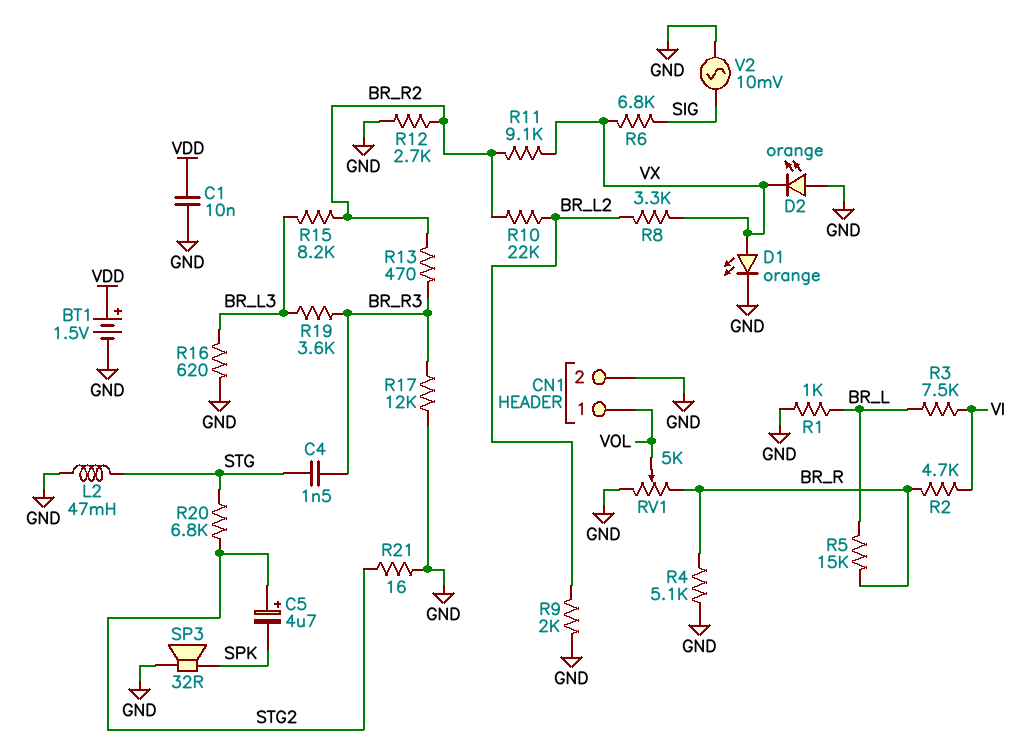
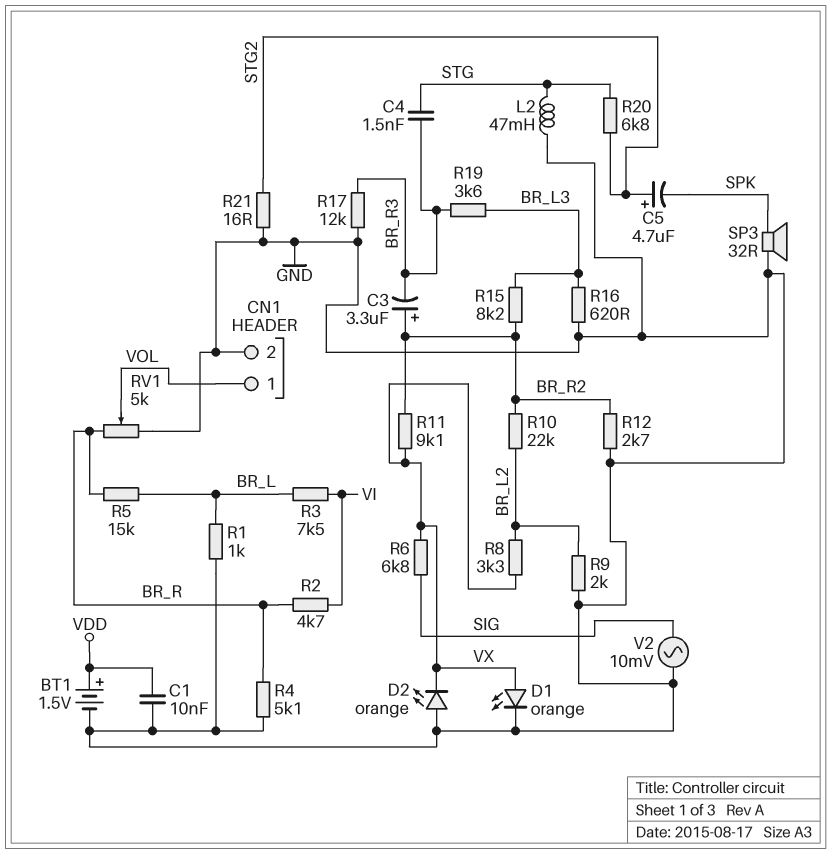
C3: none -> 3.3uF (plus BR_R2, minus BR_R3)
R13: 470 (BR_R2, BR_R3) -> none

